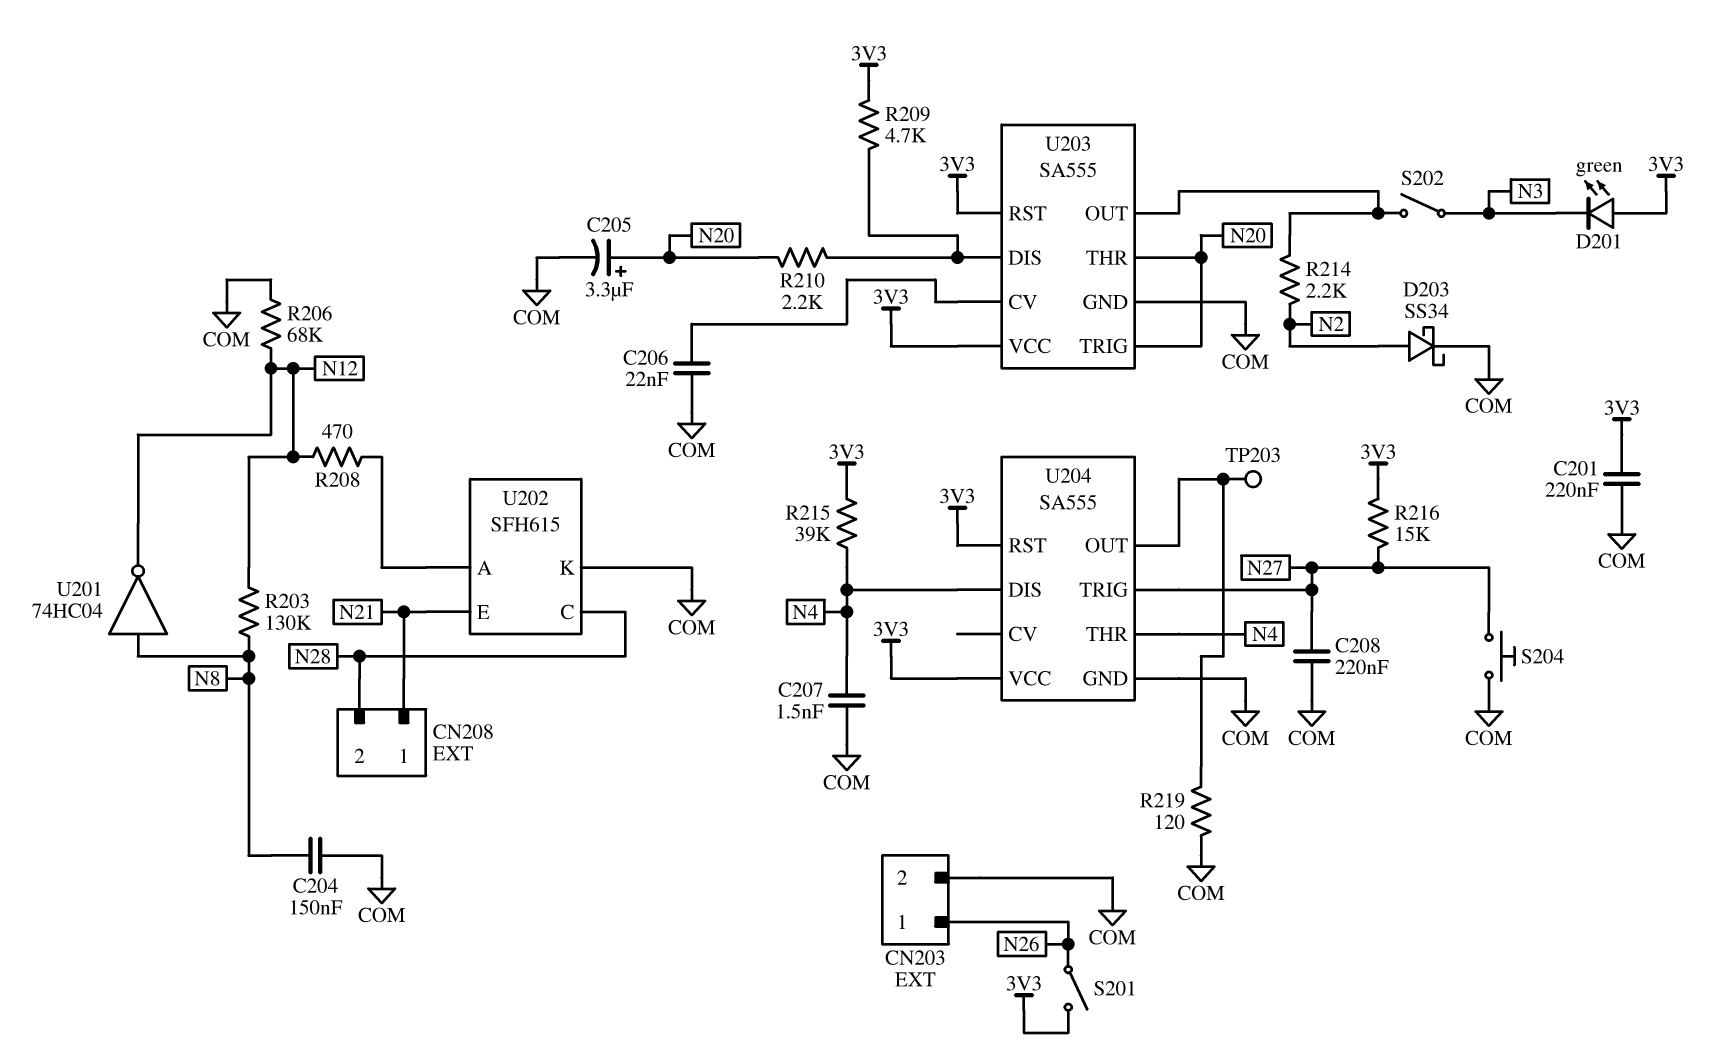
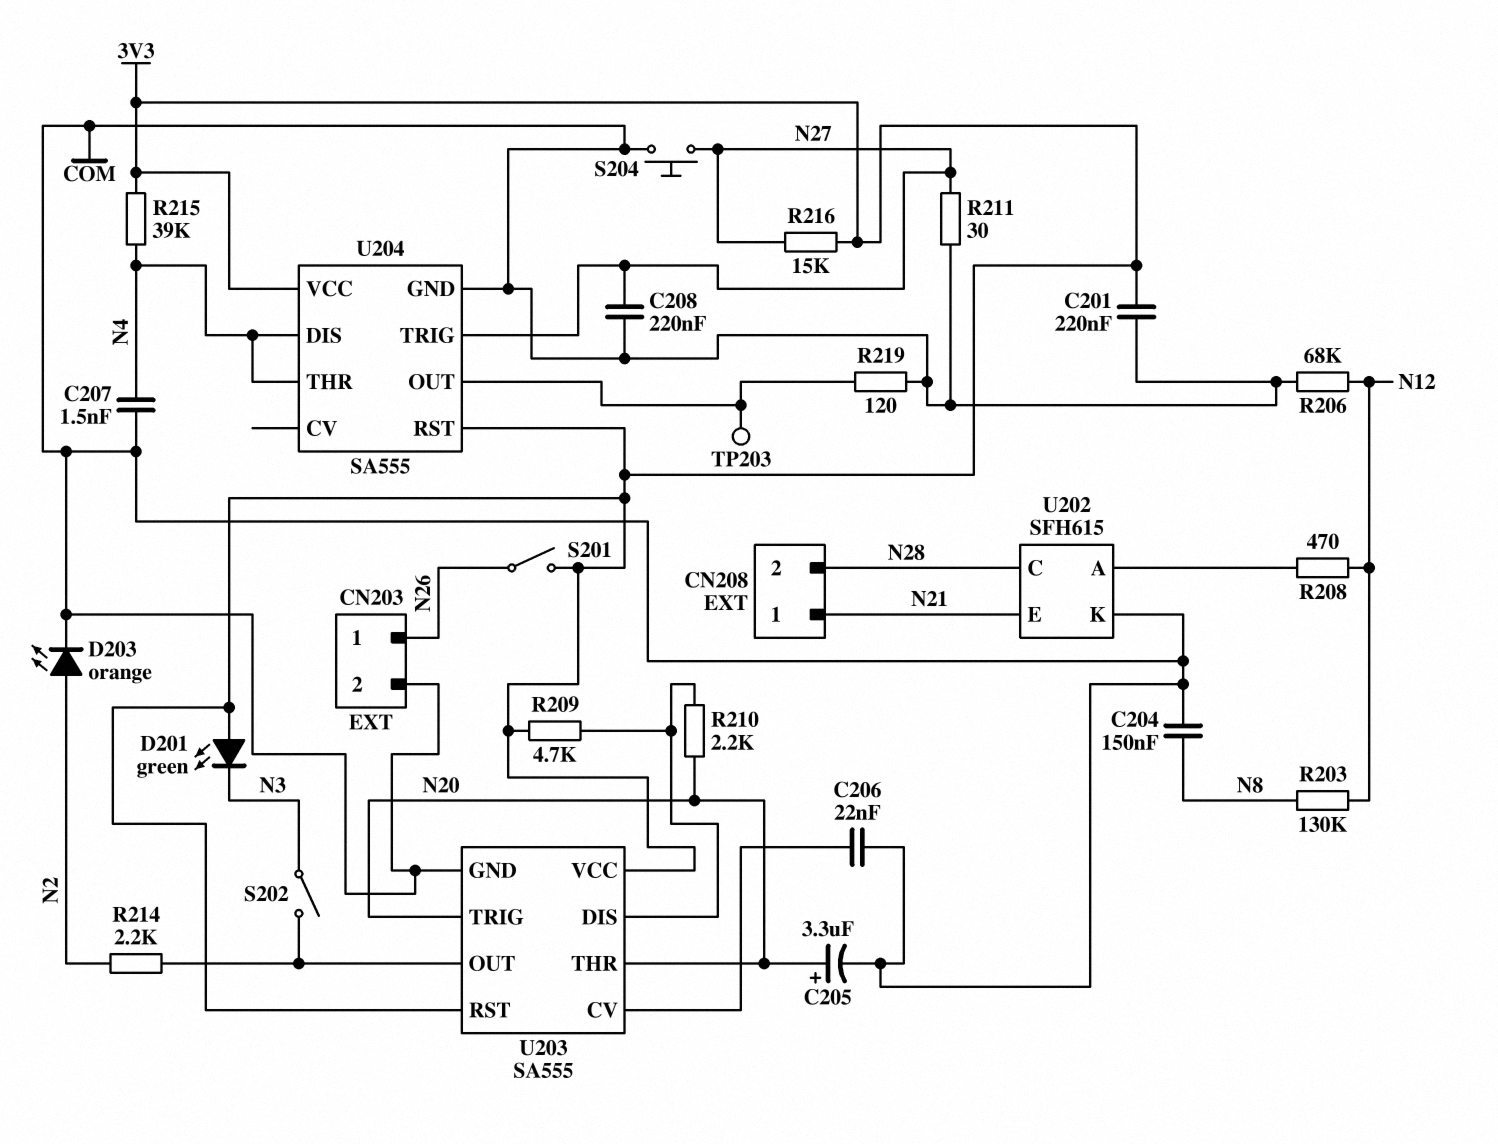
D203: schottky SS34 (A N2, K COM) -> LED orange (A N2, K COM)
R211: none -> 30 (COM, N27)
U201: NOT 74HC04 (in N8, out N12) -> none

